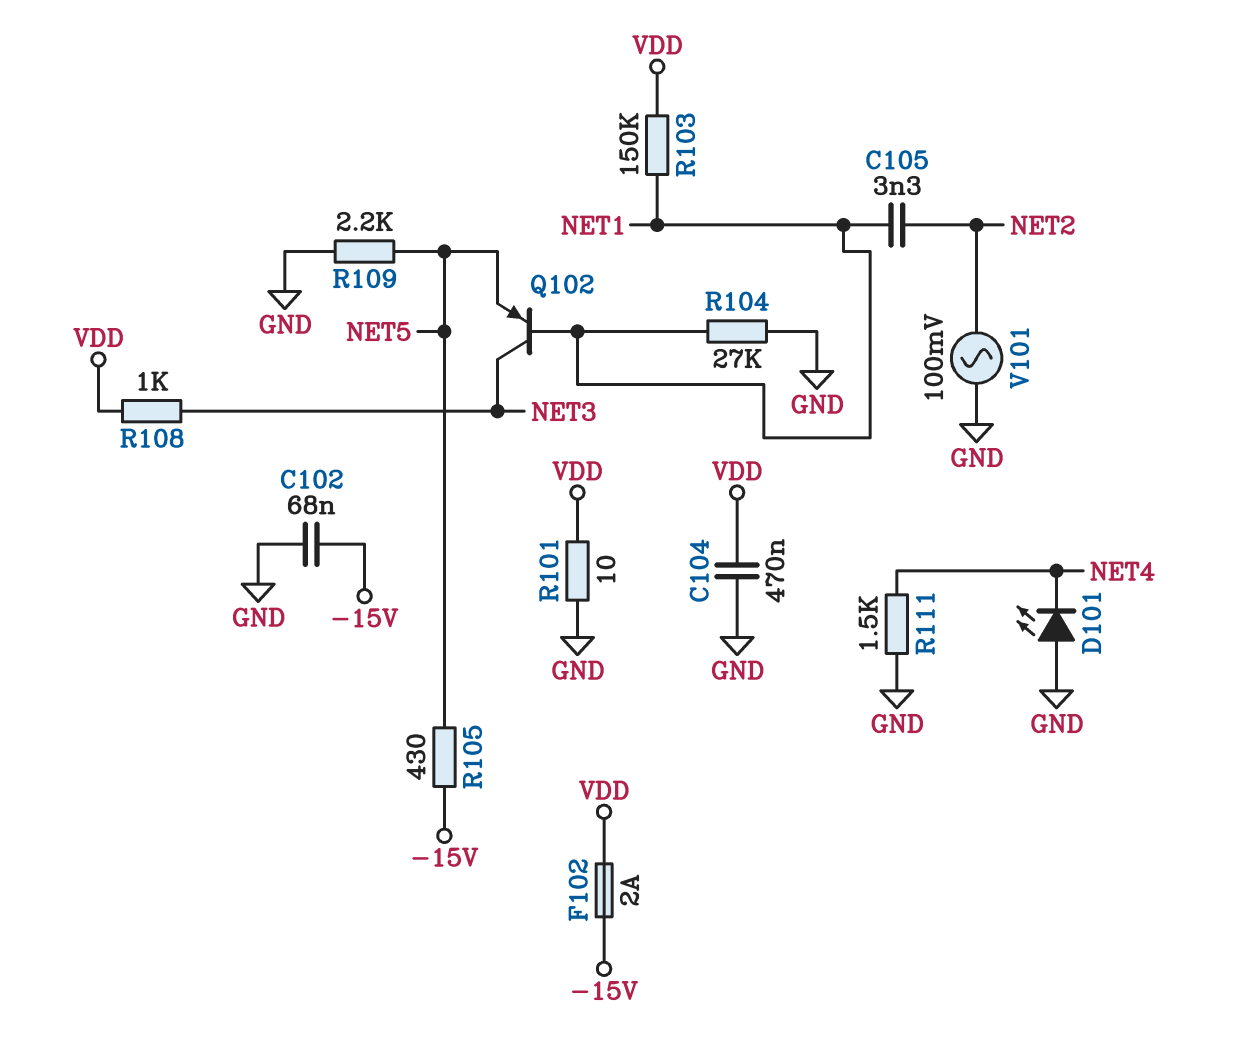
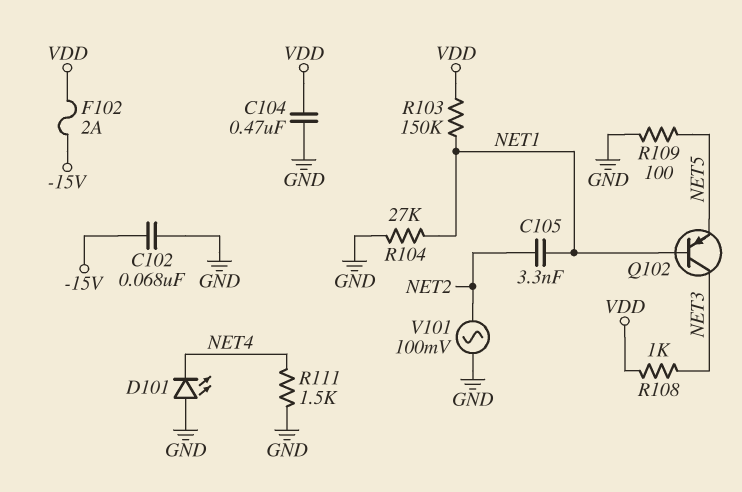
R101: 10 (GND, VDD) -> none
R105: 430 (-15V, NET5) -> none
R109: 2.2k (GND, NET5) -> 100 (GND, NET5)

